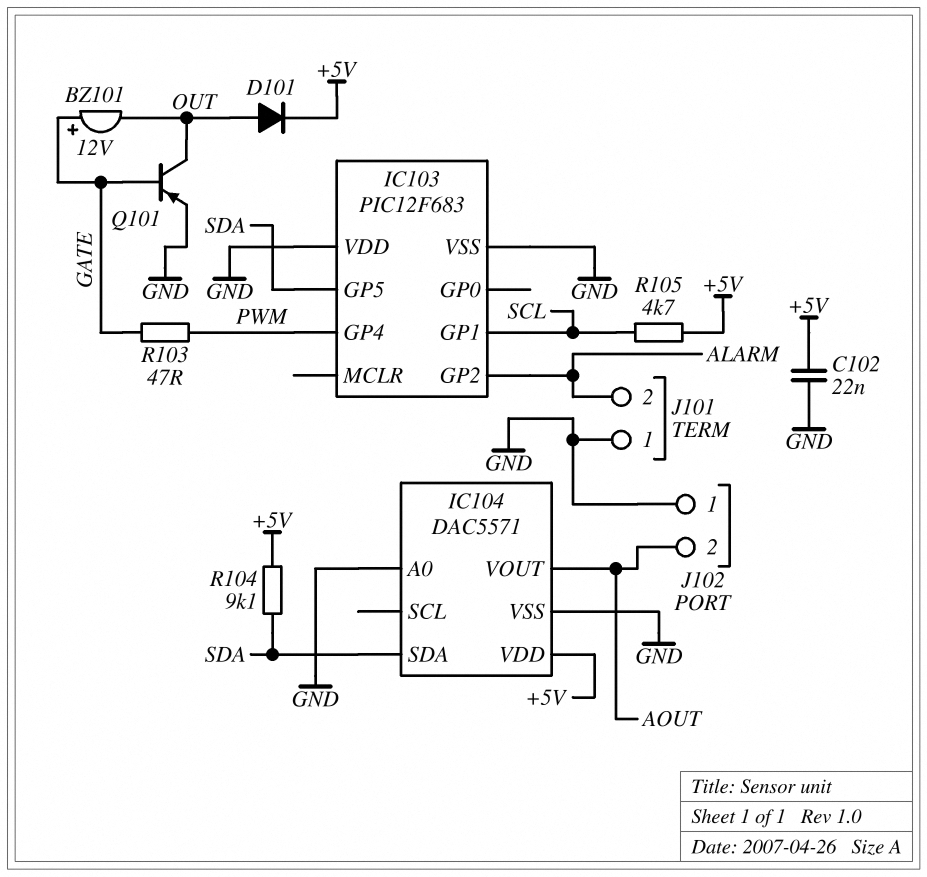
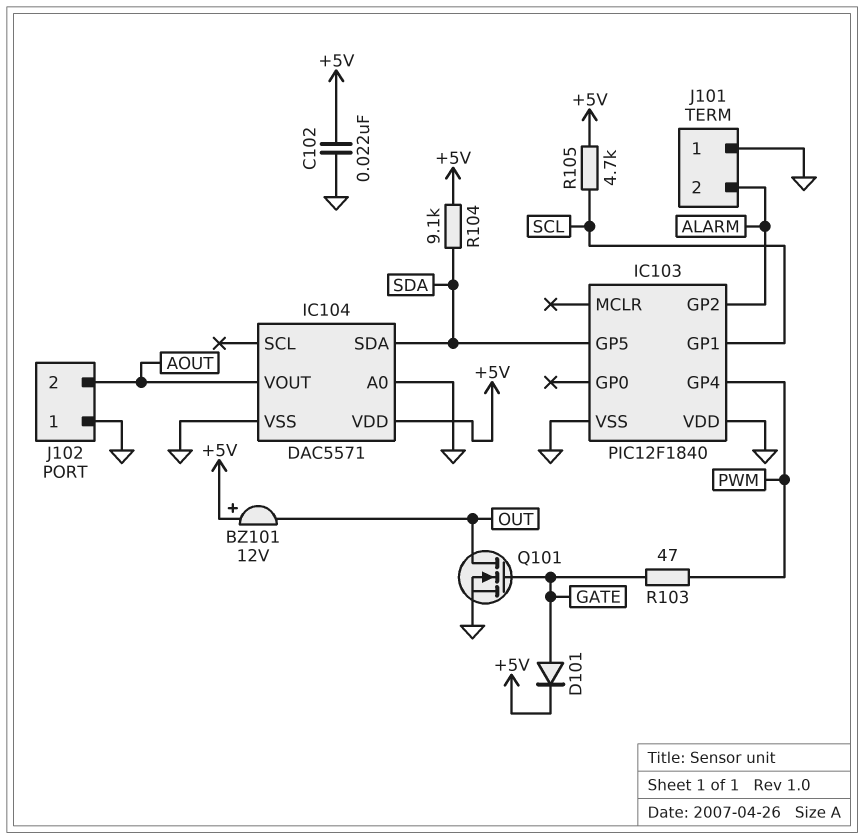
BZ101: buzzer 12V (plus GATE, minus OUT) -> buzzer 12V (plus +5V, minus OUT)
D101: diode (A OUT, K +5V) -> diode (A GATE, K +5V)
IC103: PIC12F683 -> PIC12F1840
Q101: PNP (B GATE, C OUT, E GND) -> NMOS (G GATE, D OUT, S GND)

